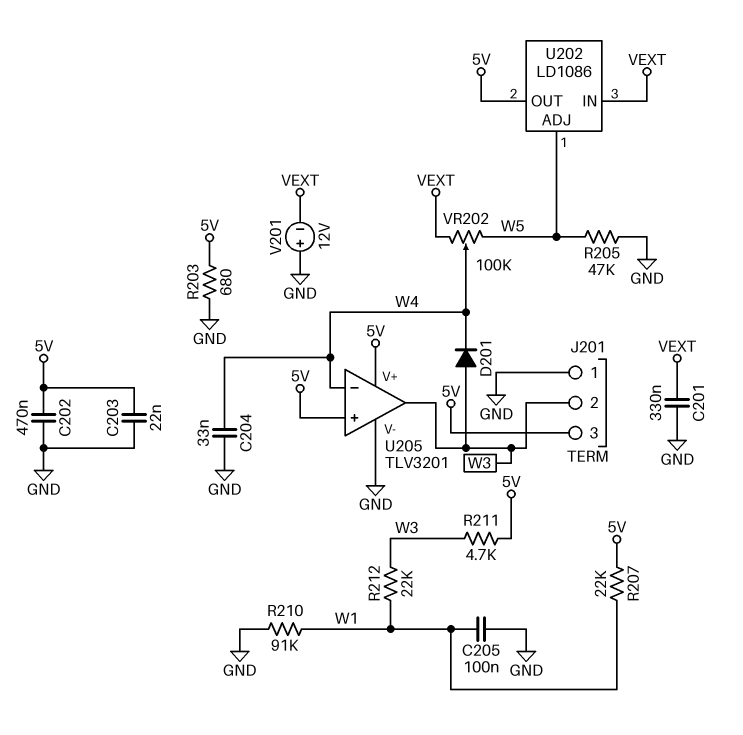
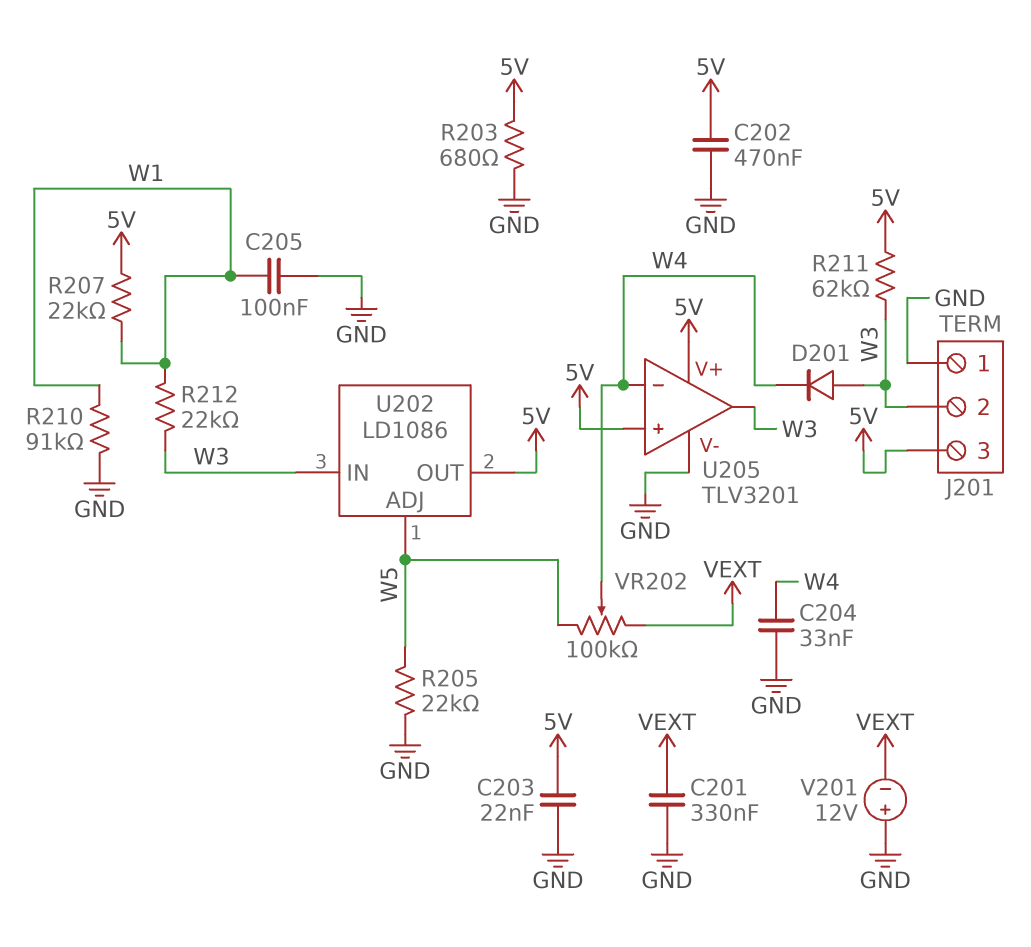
R205: 47k (GND, W5) -> 22k (GND, W5)
R211: 4.7k (5V, W3) -> 62k (5V, W3)
U202 pin IN: VEXT -> W3

